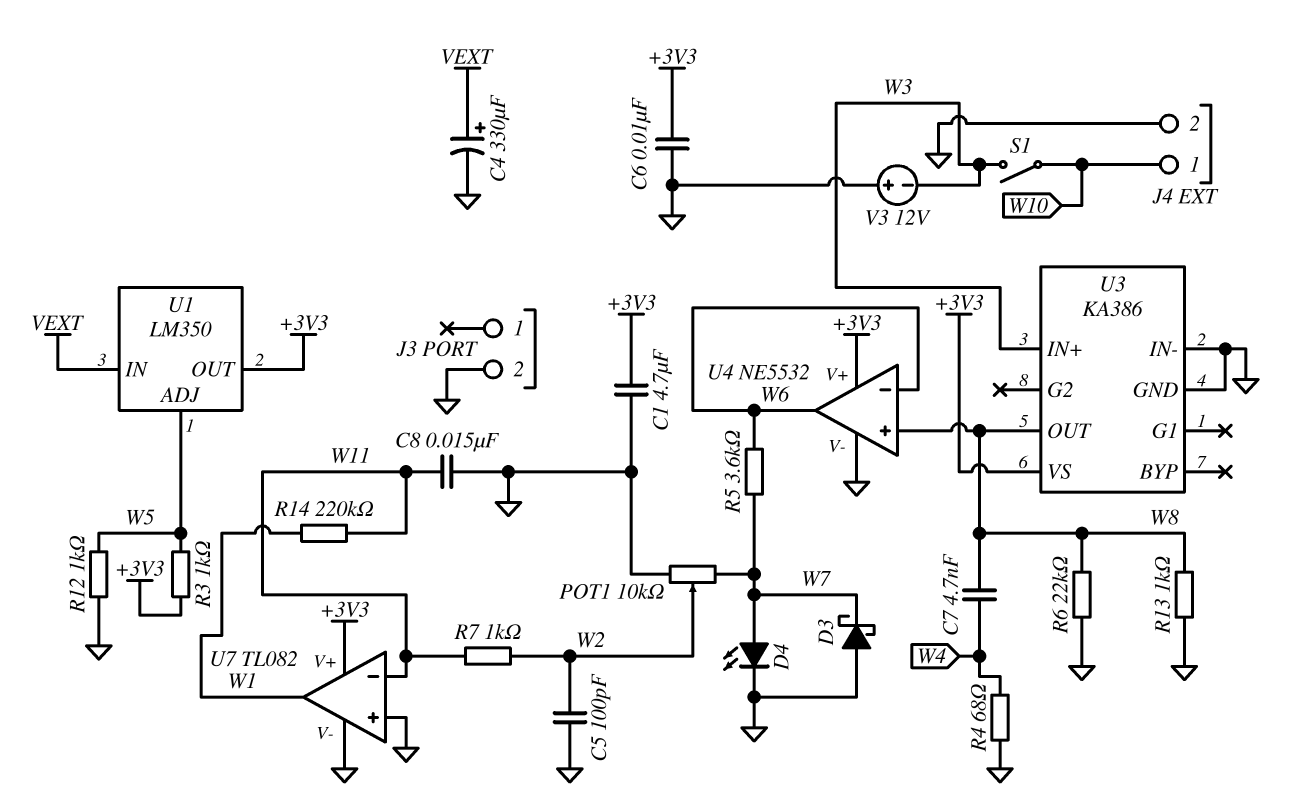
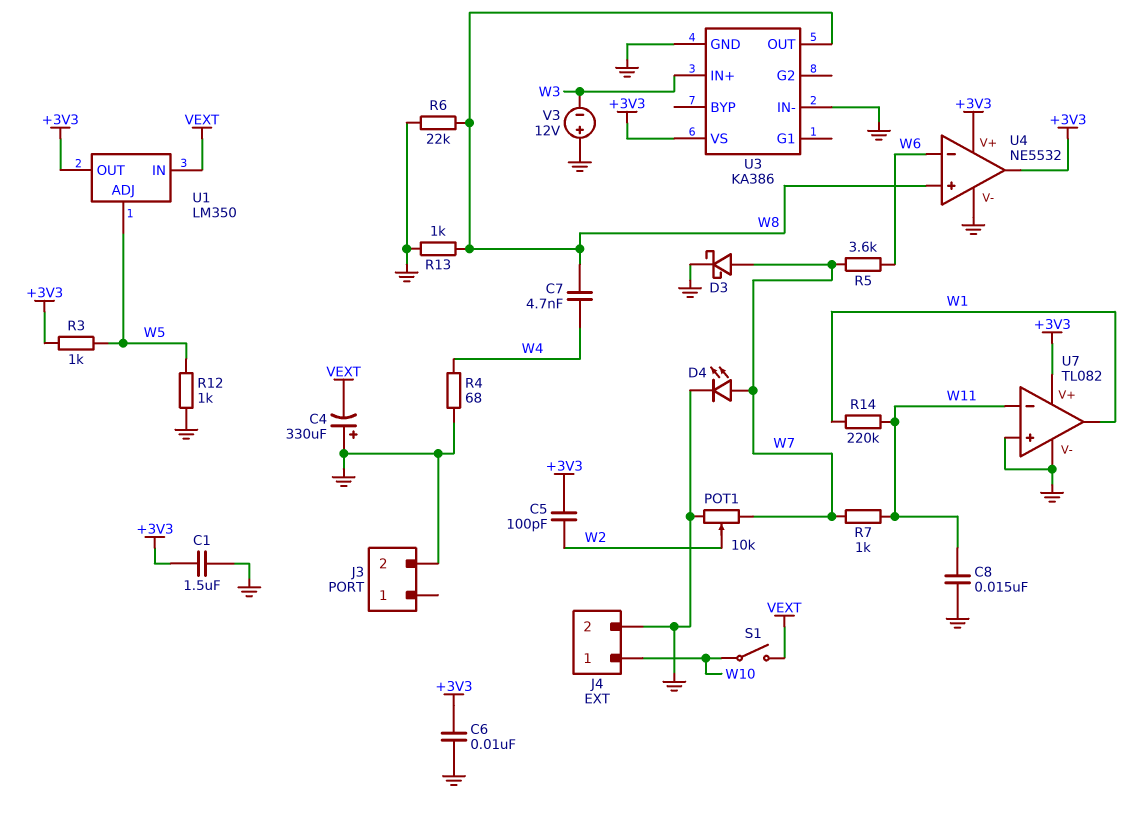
C1: 4.7uF (+3V3, GND) -> 1.5uF (+3V3, GND)
C4: 330uF (plus VEXT, minus GND) -> 330uF (plus GND, minus VEXT)
C5: 100pF (GND, W2) -> 100pF (+3V3, W2)
D3: schottky (A GND, K W7) -> schottky (A W7, K GND)
R7: 1k (W2, W11) -> 1k (W7, W11)
S1: switch (W3, W10) -> switch (VEXT, W10)
U4 pin out: W6 -> +3V3

